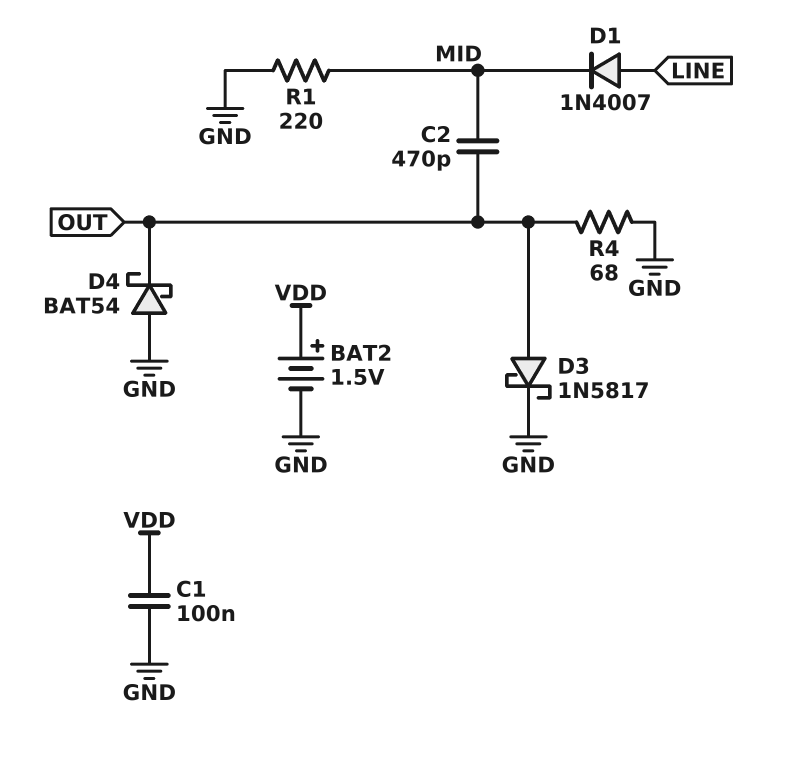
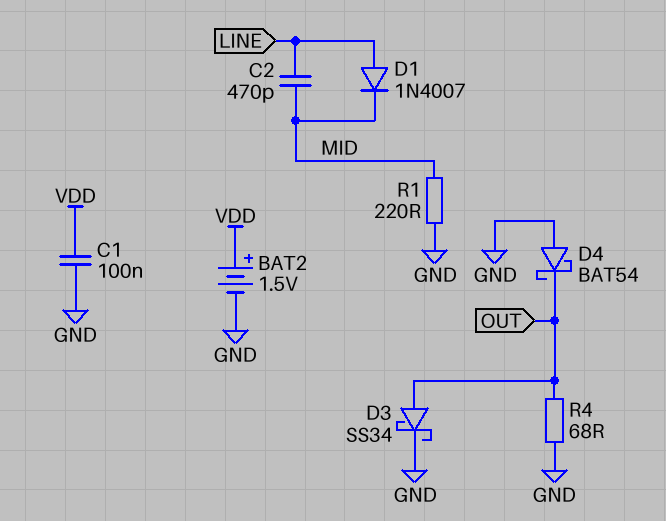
C2: 470pF (MID, OUT) -> 470pF (LINE, MID)
D3: schottky 1N5817 (A OUT, K GND) -> schottky SS34 (A OUT, K GND)

